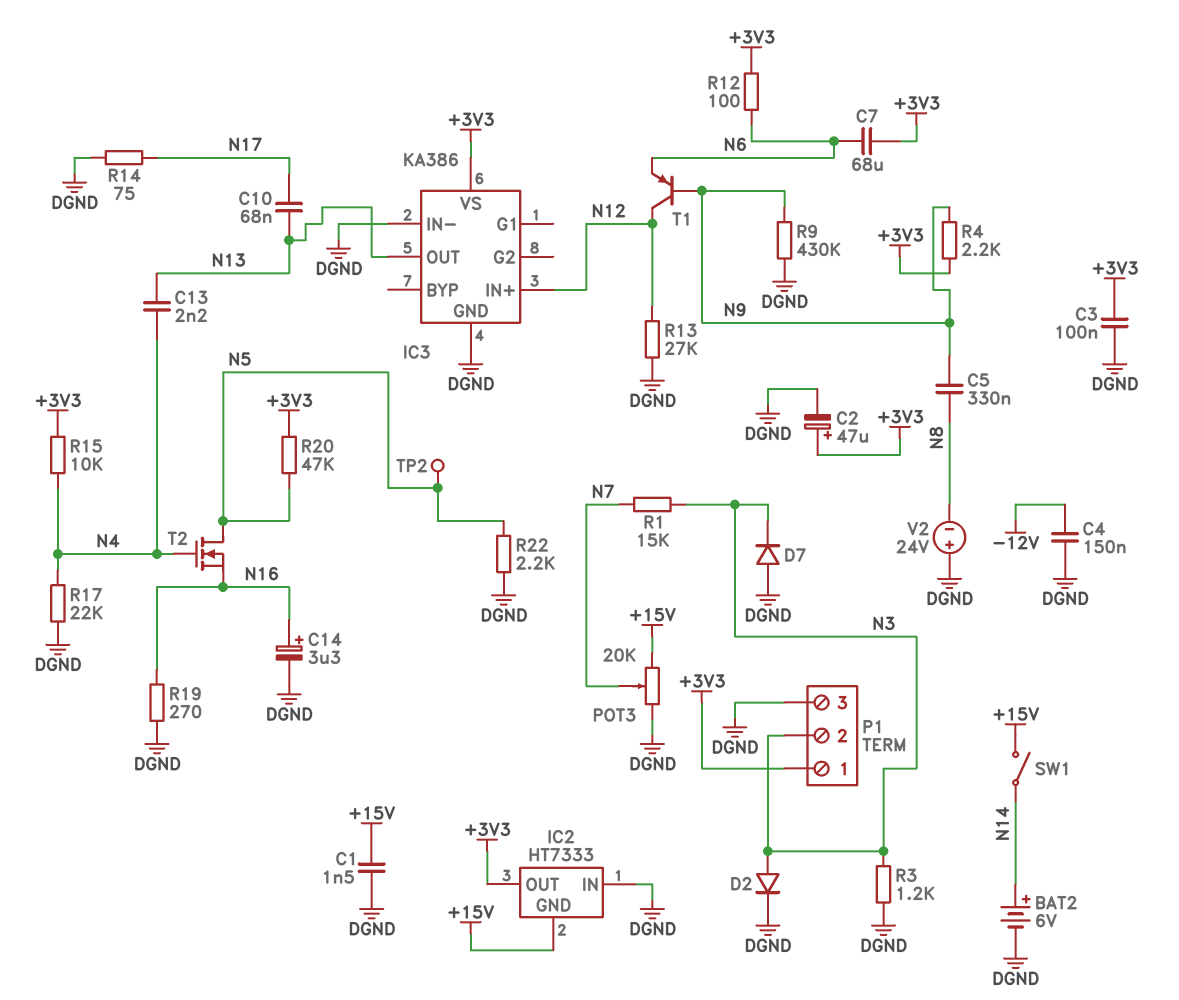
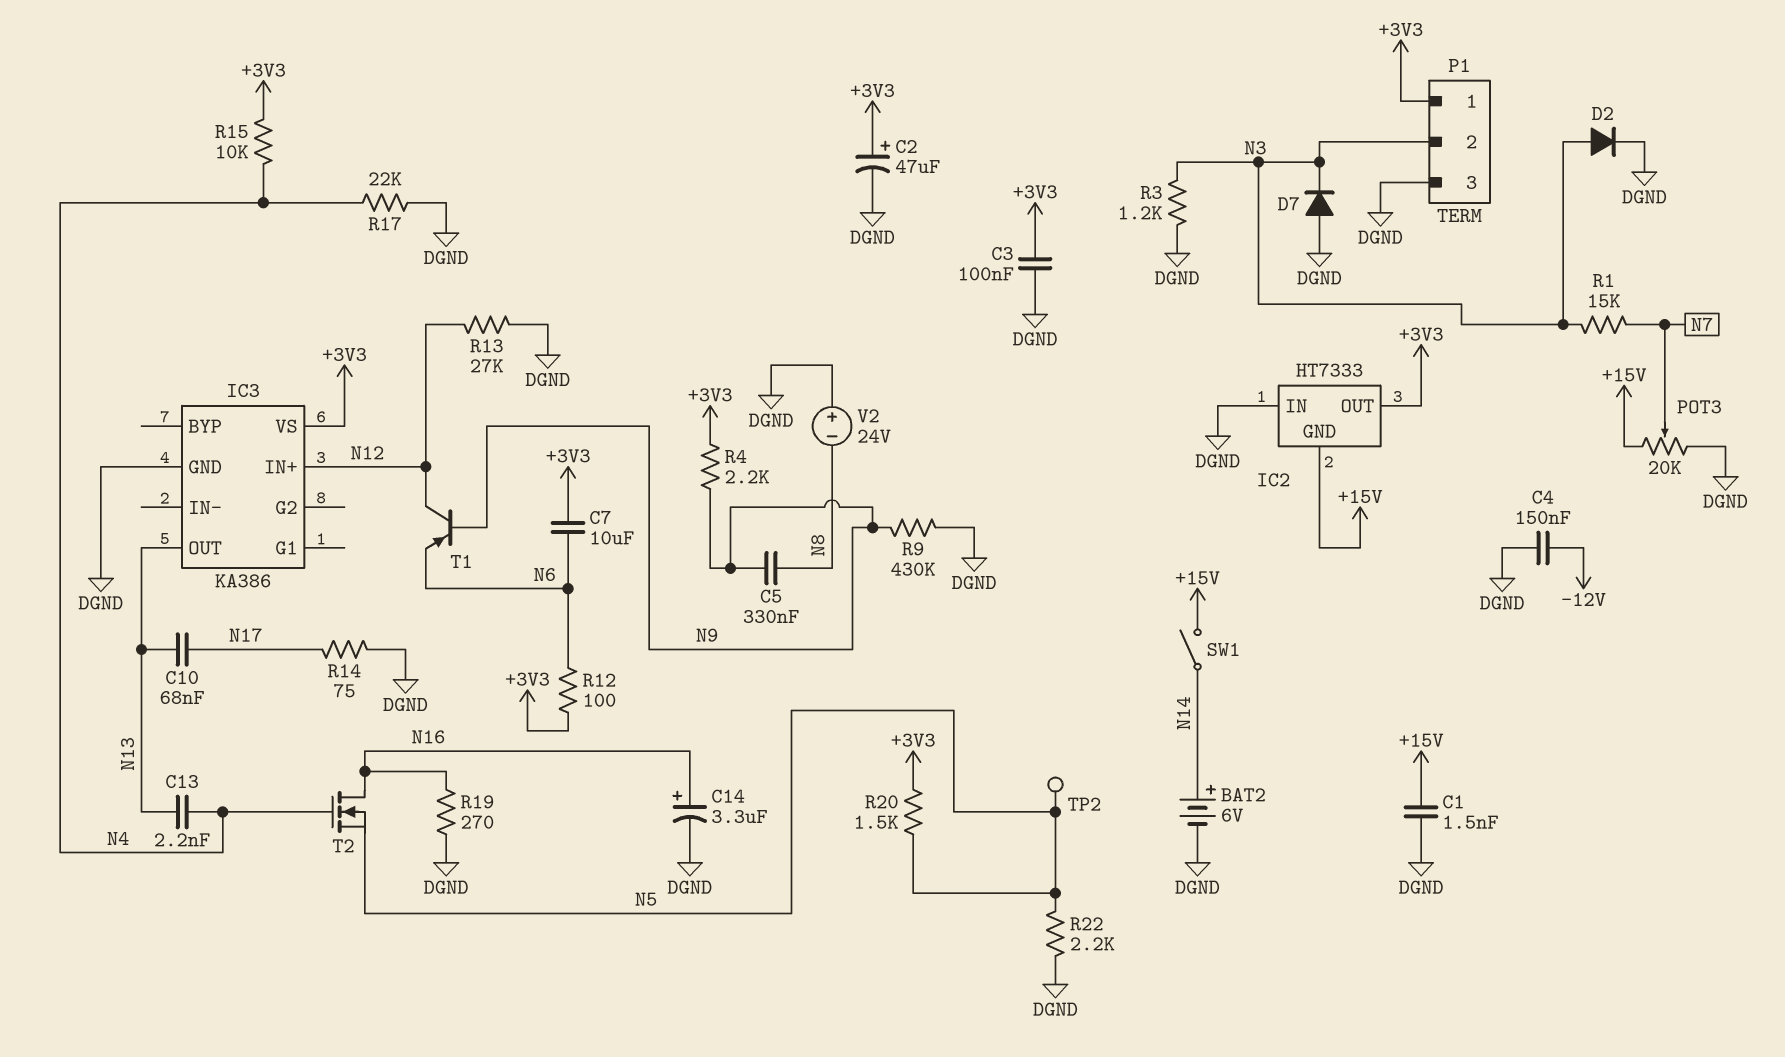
C7: 68uF (+3V3, N6) -> 10uF (+3V3, N6)
IC3 pin IN-: DGND -> none
R20: 47k (+3V3, N5) -> 1.5k (+3V3, N5)
T2: NMOS (G N4, D N5, S N16) -> NMOS (G N4, D N16, S N5)

